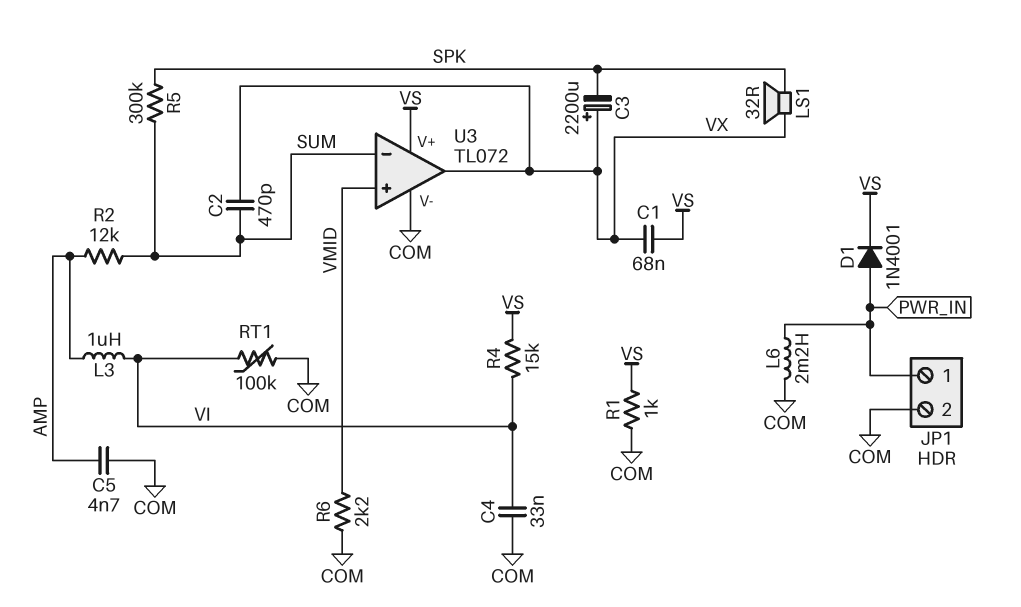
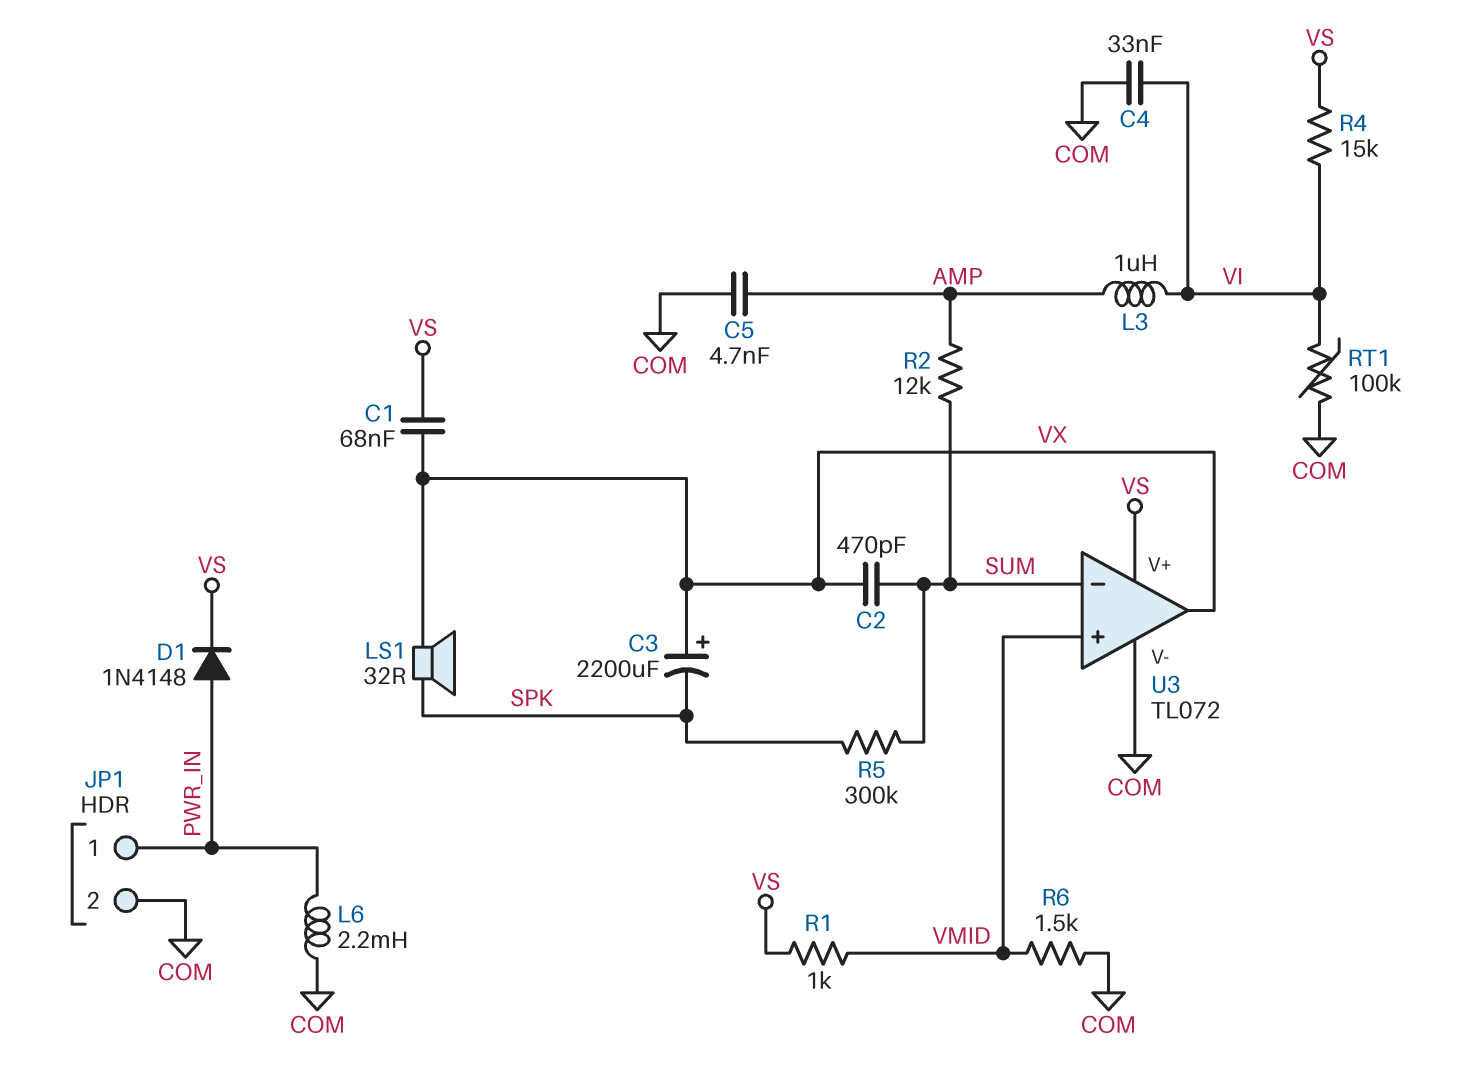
D1: diode 1N4001 (A PWR_IN, K VS) -> diode 1N4148 (A PWR_IN, K VS)
R1: 1k (COM, VS) -> 1k (VMID, VS)
R6: 2.2k (COM, VMID) -> 1.5k (COM, VMID)

